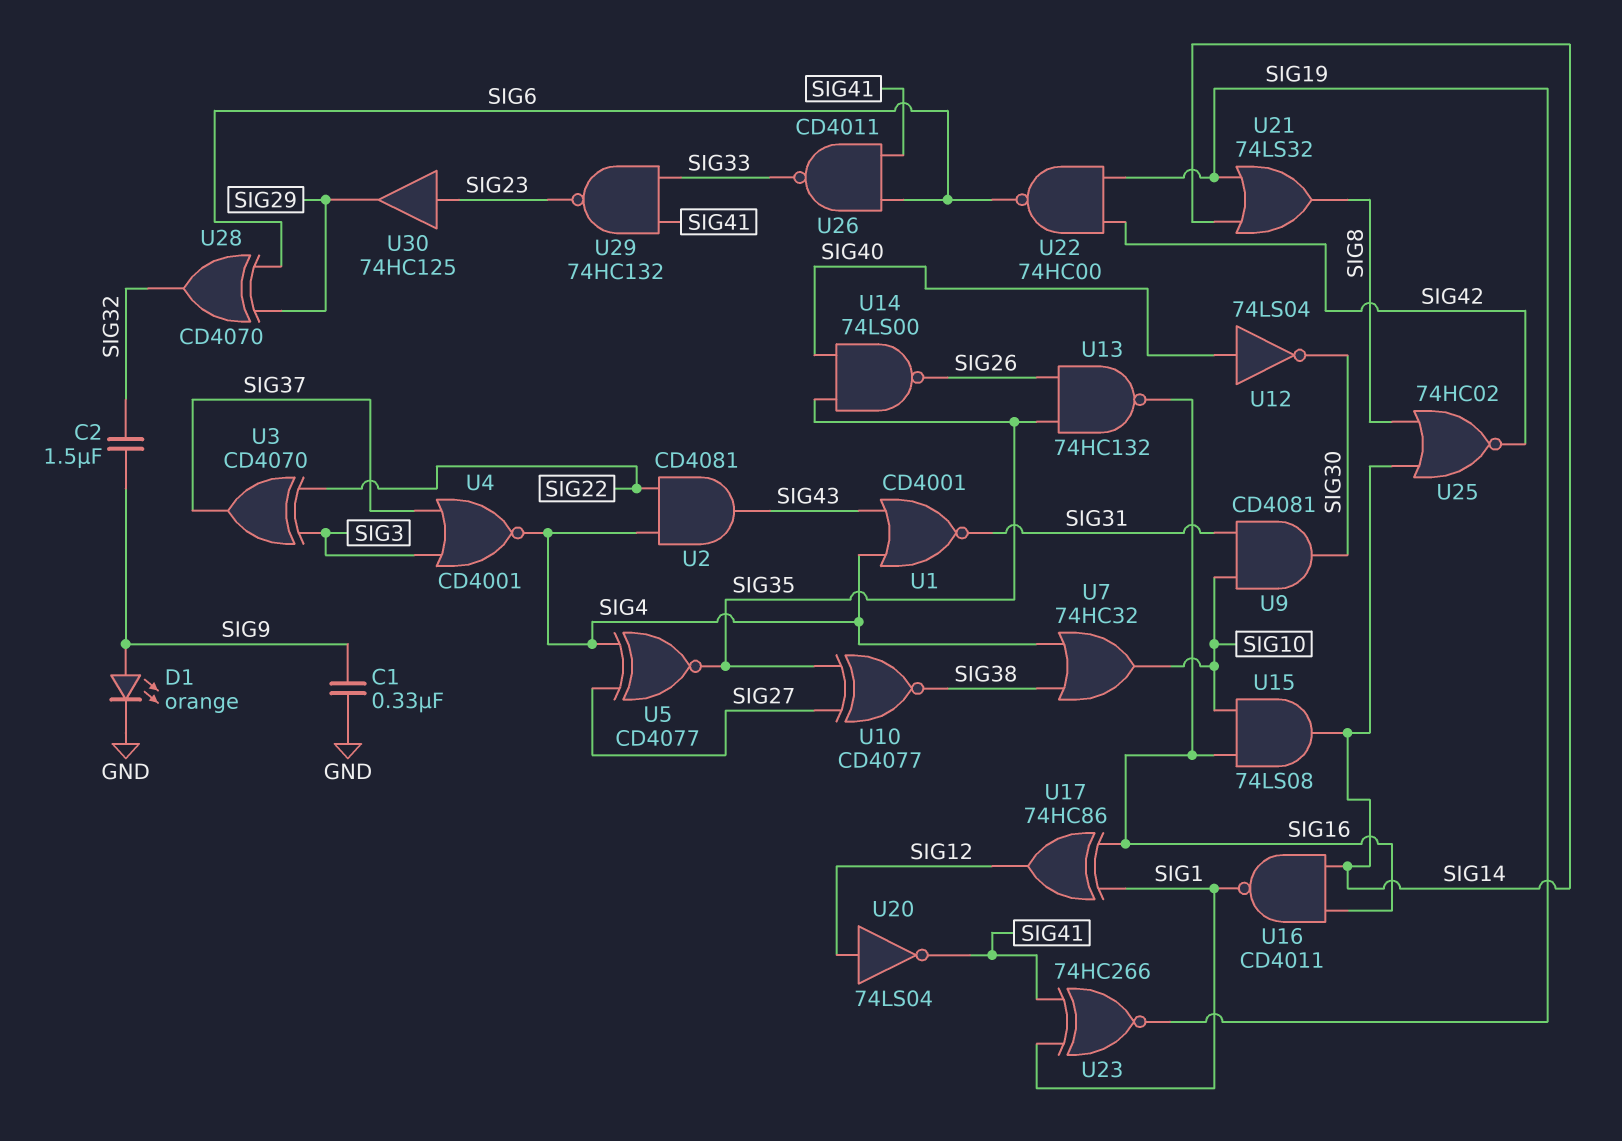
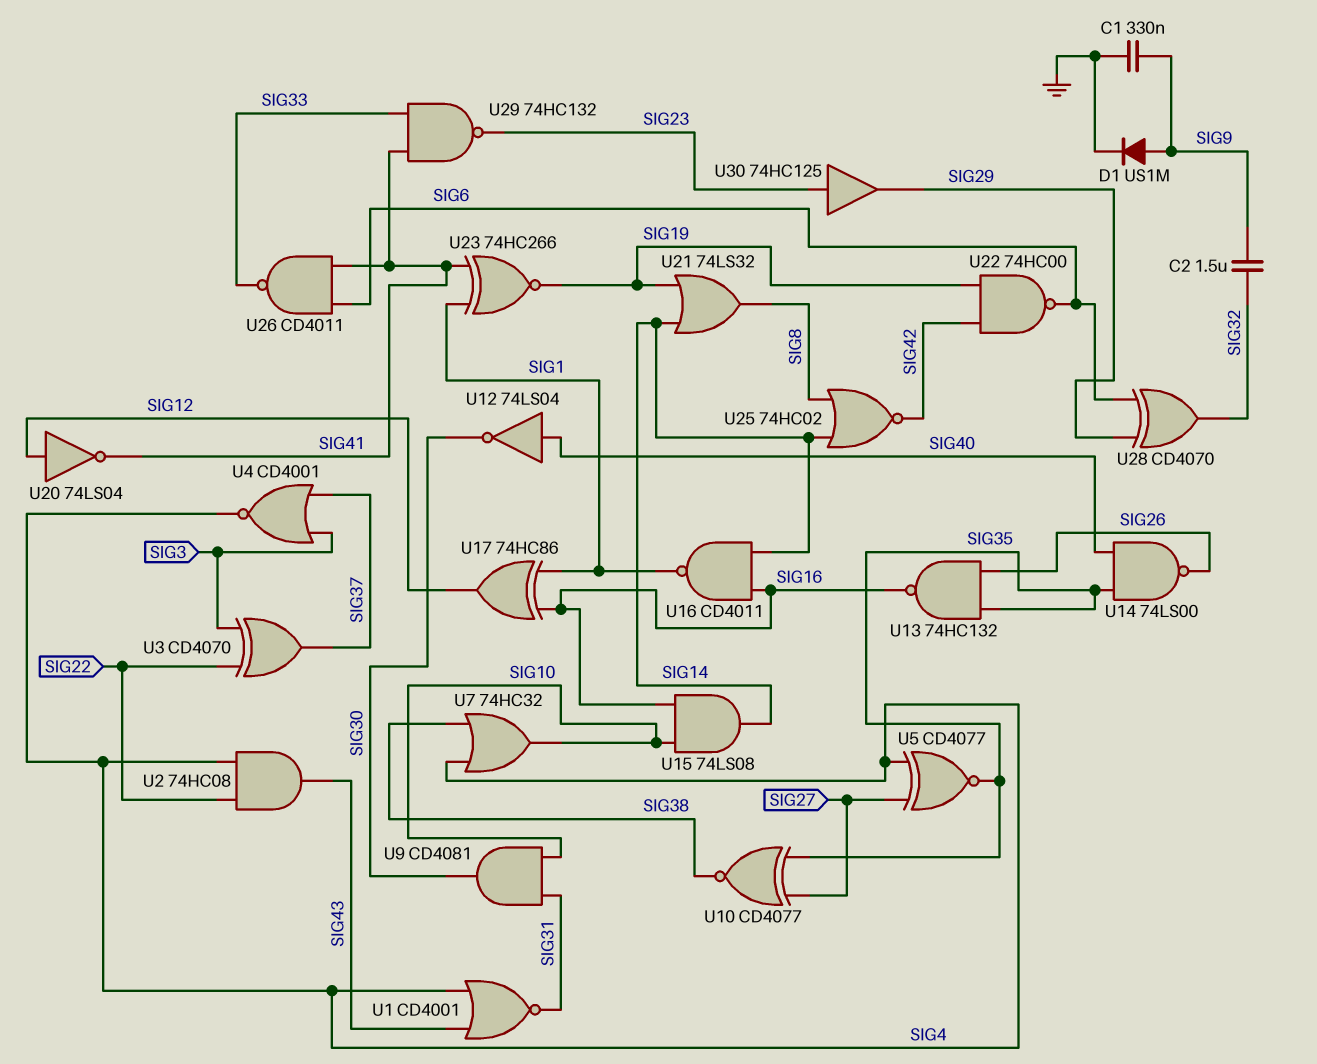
D1: LED orange (A SIG9, K GND) -> diode US1M (A SIG9, K GND)
U2: AND CD4081 (in SIG4, in SIG22, out SIG43) -> AND 74HC08 (in SIG4, in SIG22, out SIG43)

